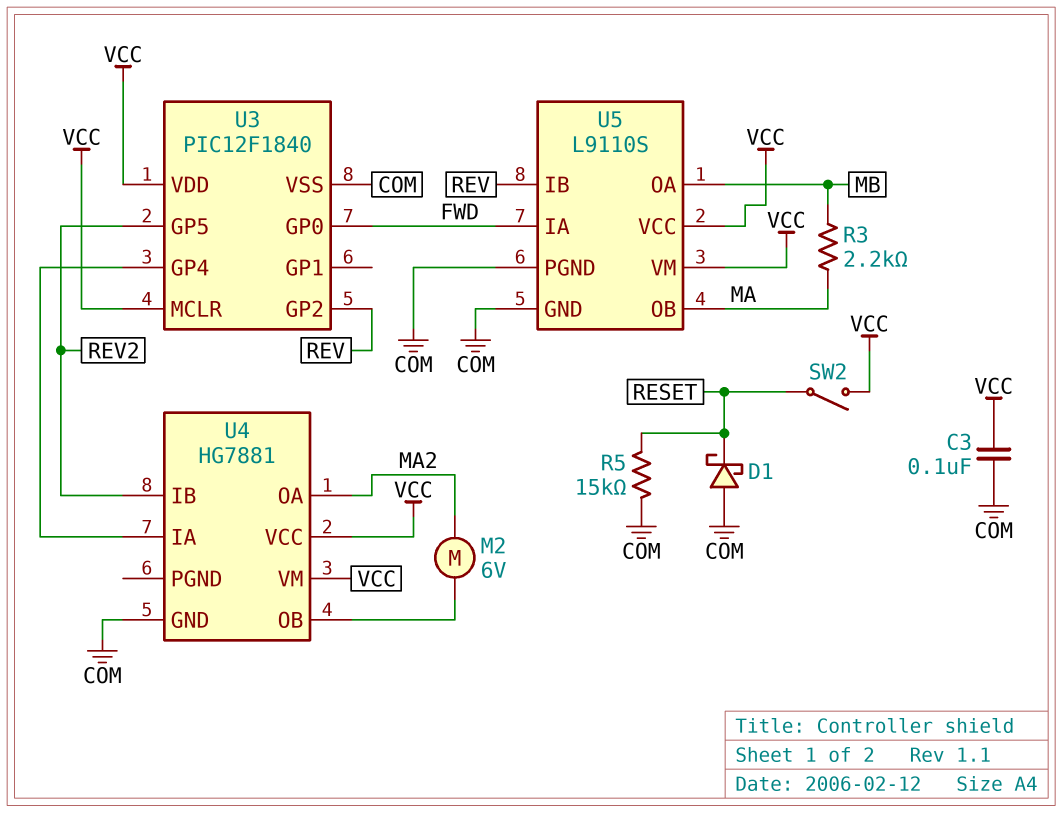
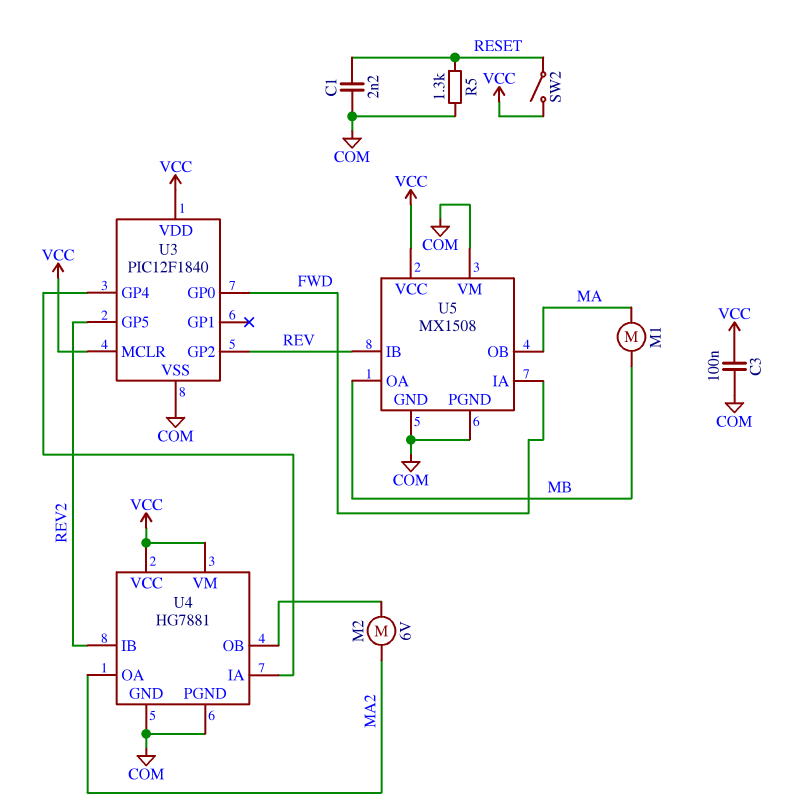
C1: none -> 2.2nF (COM, RESET)
D1: schottky (A COM, K RESET) -> none
M1: none -> motor (MA, MB)
R3: 2.2k (MA, MB) -> none
R5: 15k (COM, RESET) -> 1.3k (COM, RESET)
U4 pin PGND: none -> COM
U5: L9110S -> MX1508
U5 pin VM: VCC -> COM

